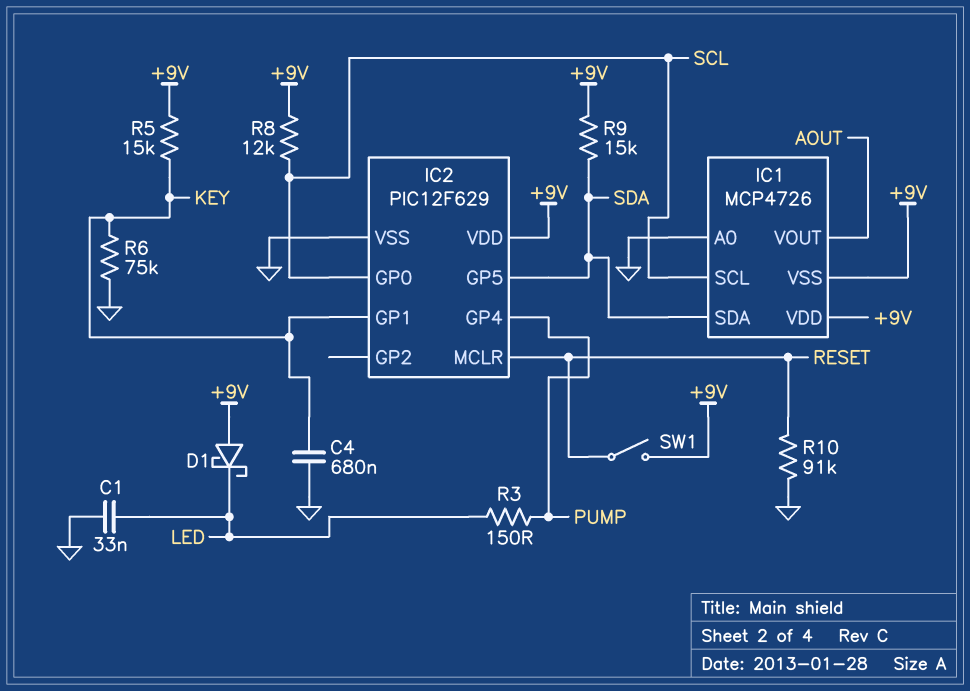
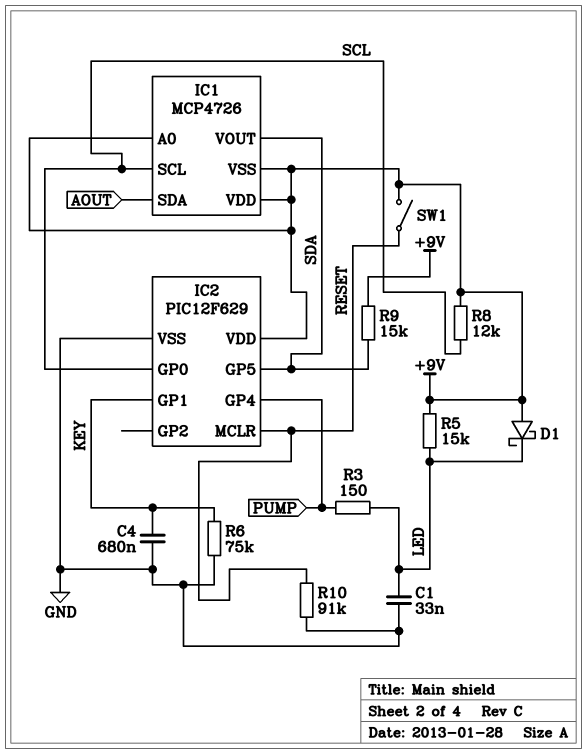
IC1 pin A0: GND -> +9V
IC1 pin SDA: SDA -> AOUT
IC1 pin VOUT: AOUT -> SDA
R5: 15k (+9V, KEY) -> 15k (+9V, LED)

